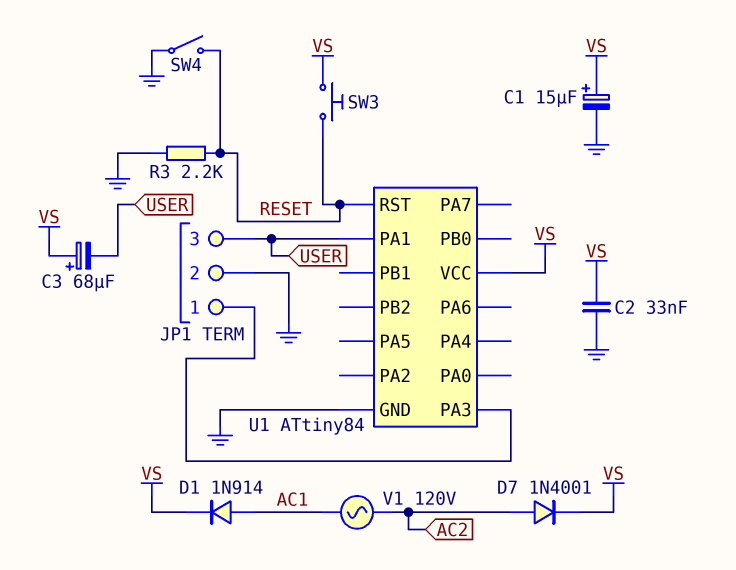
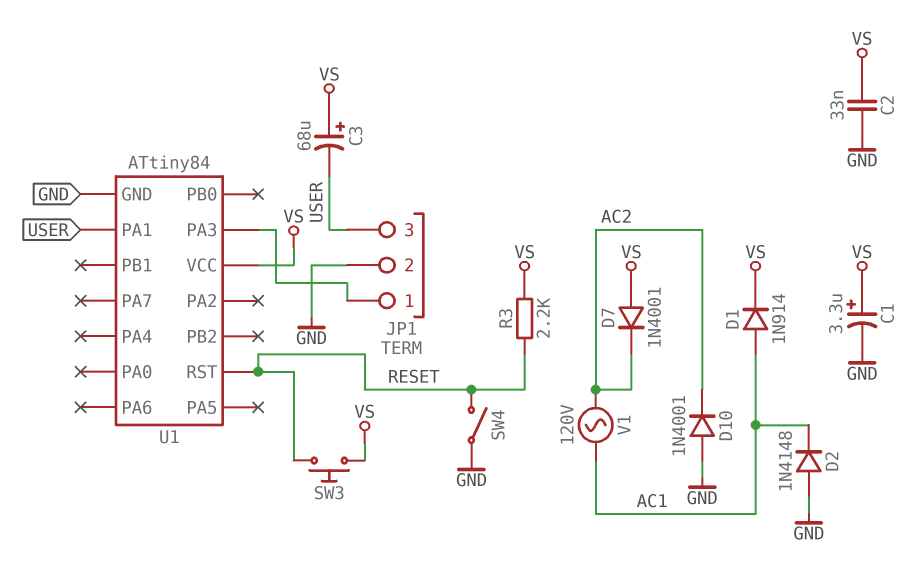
C1: 15uF (plus VS, minus GND) -> 3.3uF (plus VS, minus GND)
D2: none -> diode 1N4148 (A GND, K AC1)
D7: diode 1N4001 (A AC2, K VS) -> diode 1N4001 (A VS, K AC2)
D10: none -> diode 1N4001 (A GND, K AC2)
R3: 2.2k (GND, RESET) -> 2.2k (RESET, VS)

